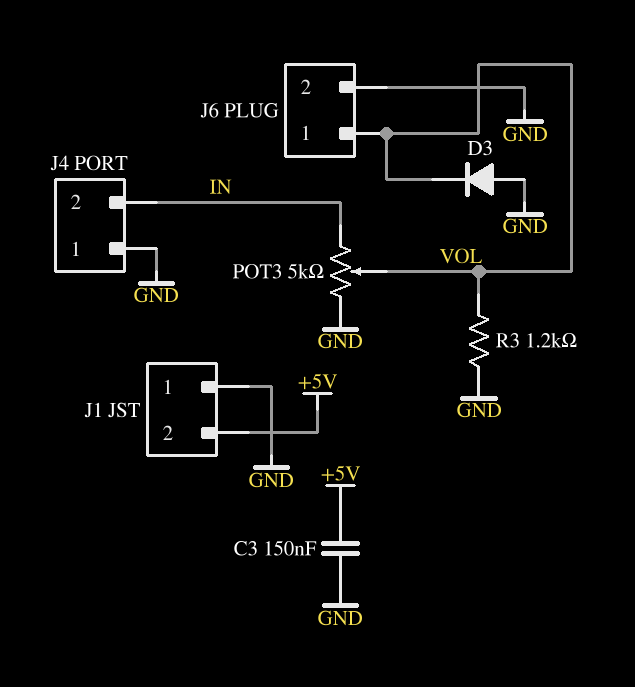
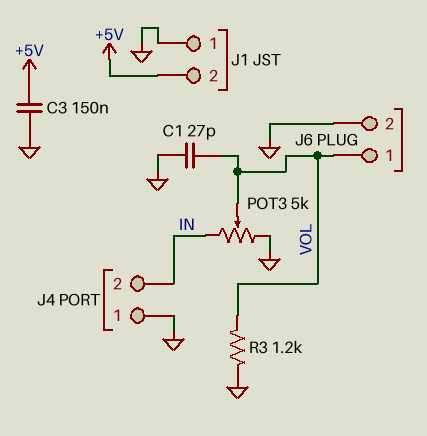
C1: none -> 27pF (GND, VOL)
D3: diode (A GND, K VOL) -> none

